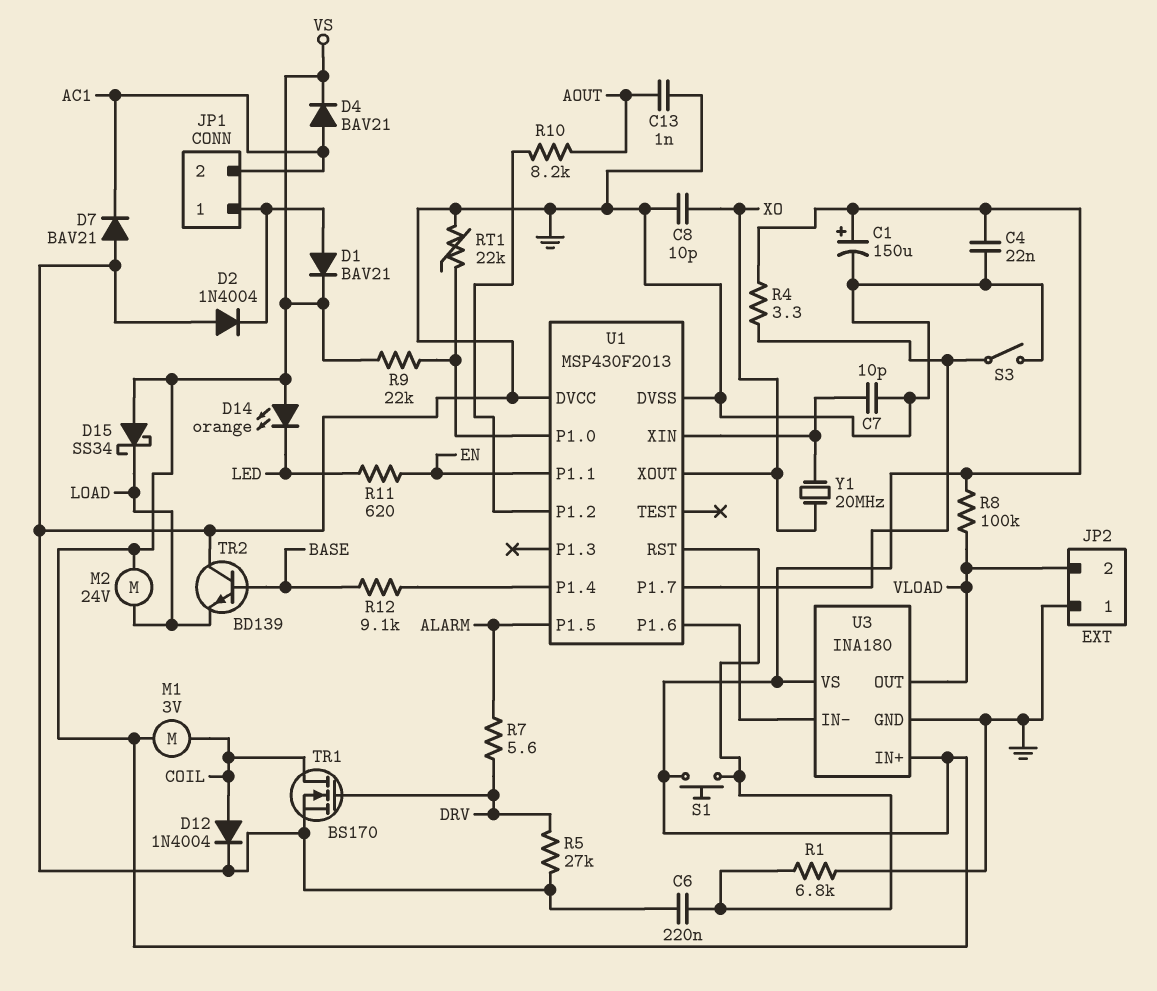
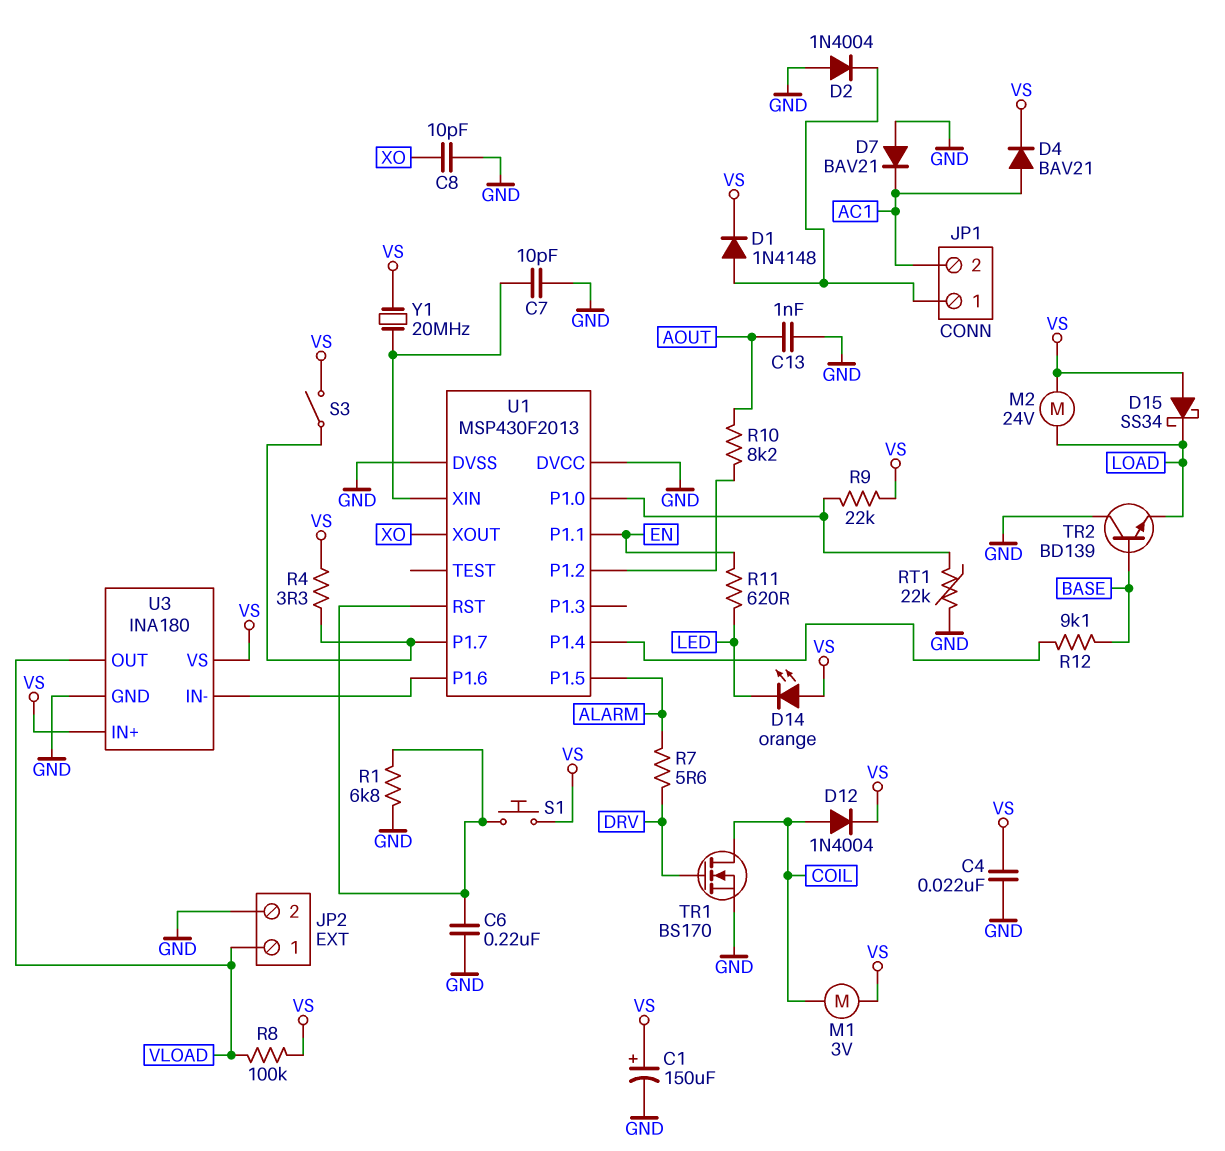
D1: diode BAV21 (A JP1/1, K VS) -> diode 1N4148 (A JP1/1, K VS)
D12: diode 1N4004 (A COIL, K GND) -> diode 1N4004 (A COIL, K VS)
JP2 pin 1: GND -> VLOAD
JP2 pin 2: VLOAD -> GND
R5: 27k (DRV, GND) -> none
S3: switch (GND, U1/P1.7) -> switch (U1/P1.7, VS)
Y1: 20MHz (U1/XIN, XO) -> 20MHz (U1/XIN, VS)

